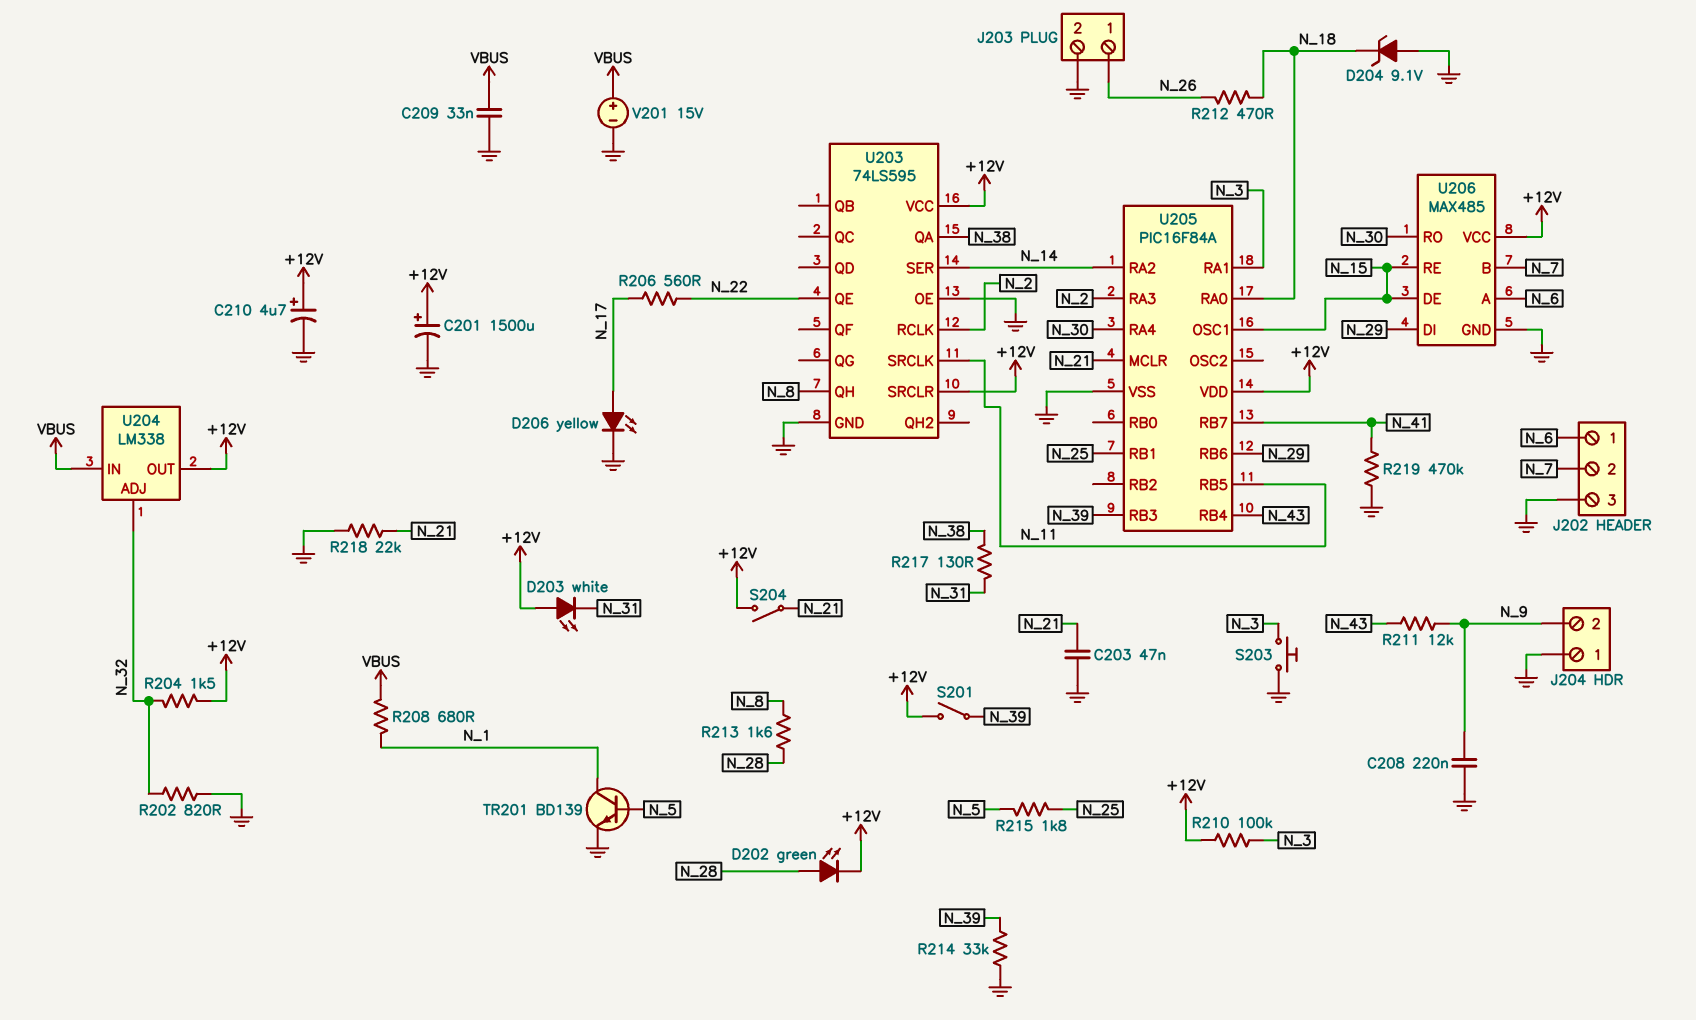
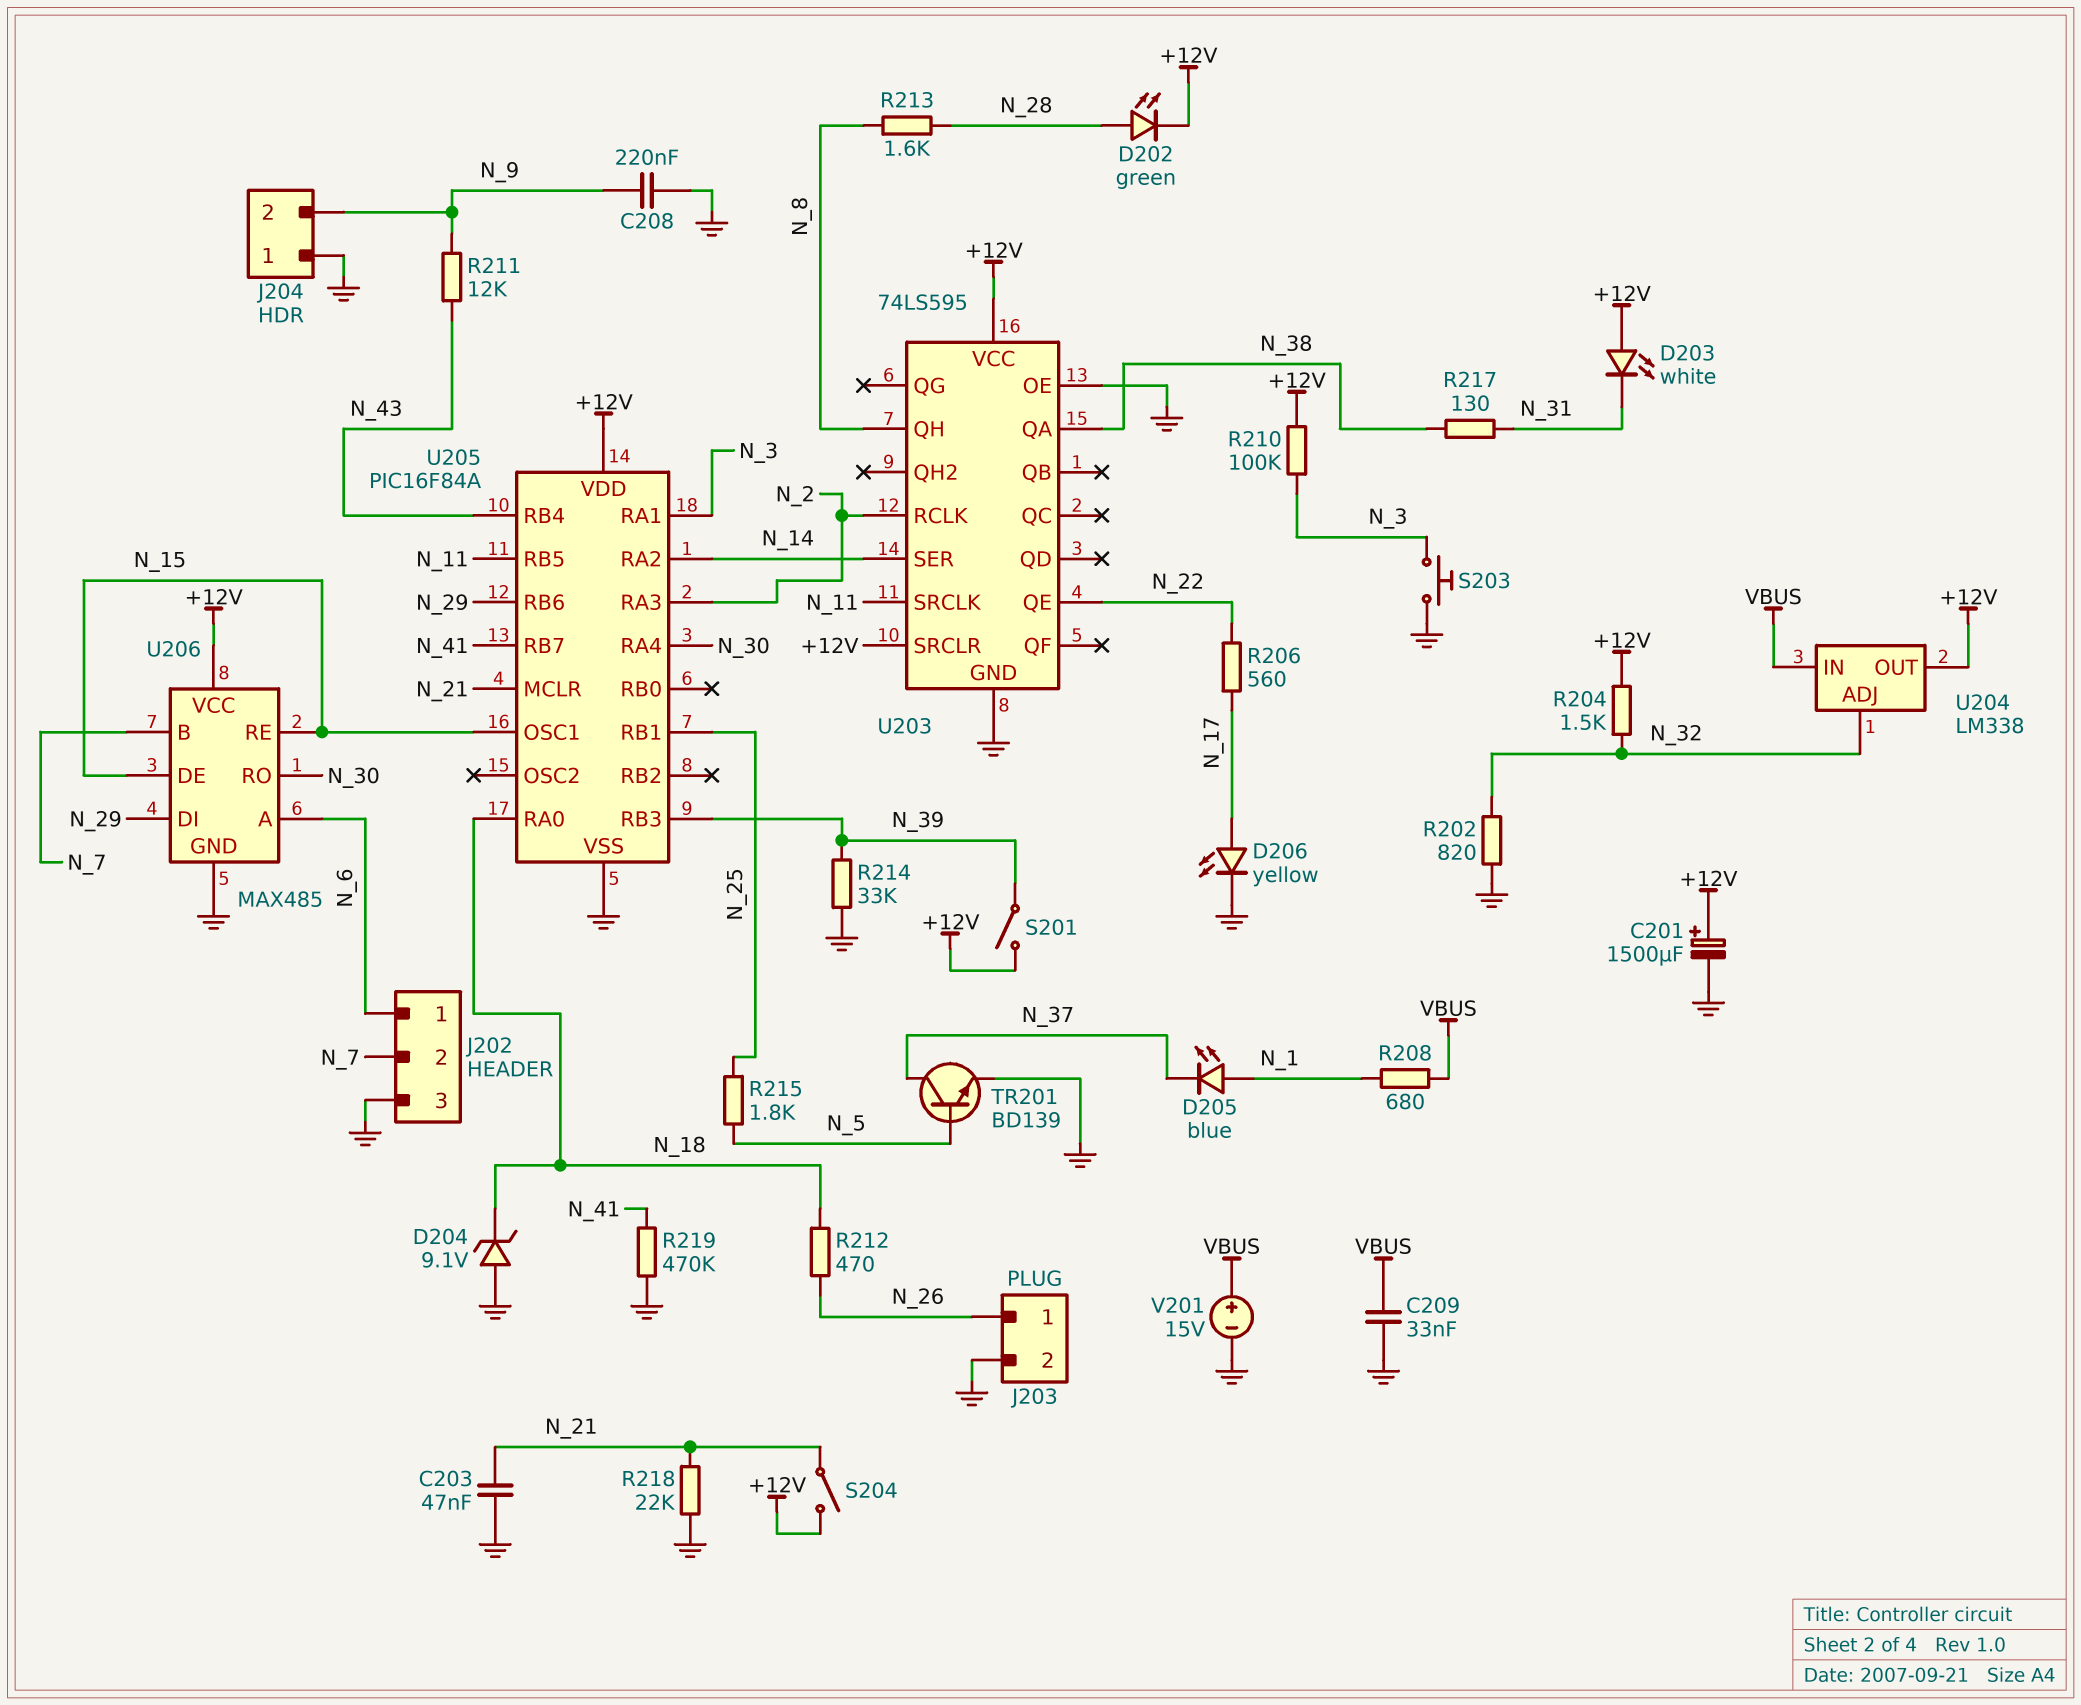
C210: 4.7uF (plus +12V, minus GND) -> none
D205: none -> LED blue (A N_1, K N_37)
TR201: NPN BD139 (B N_5, C N_1, E GND) -> NPN BD139 (B N_5, C N_37, E GND)

